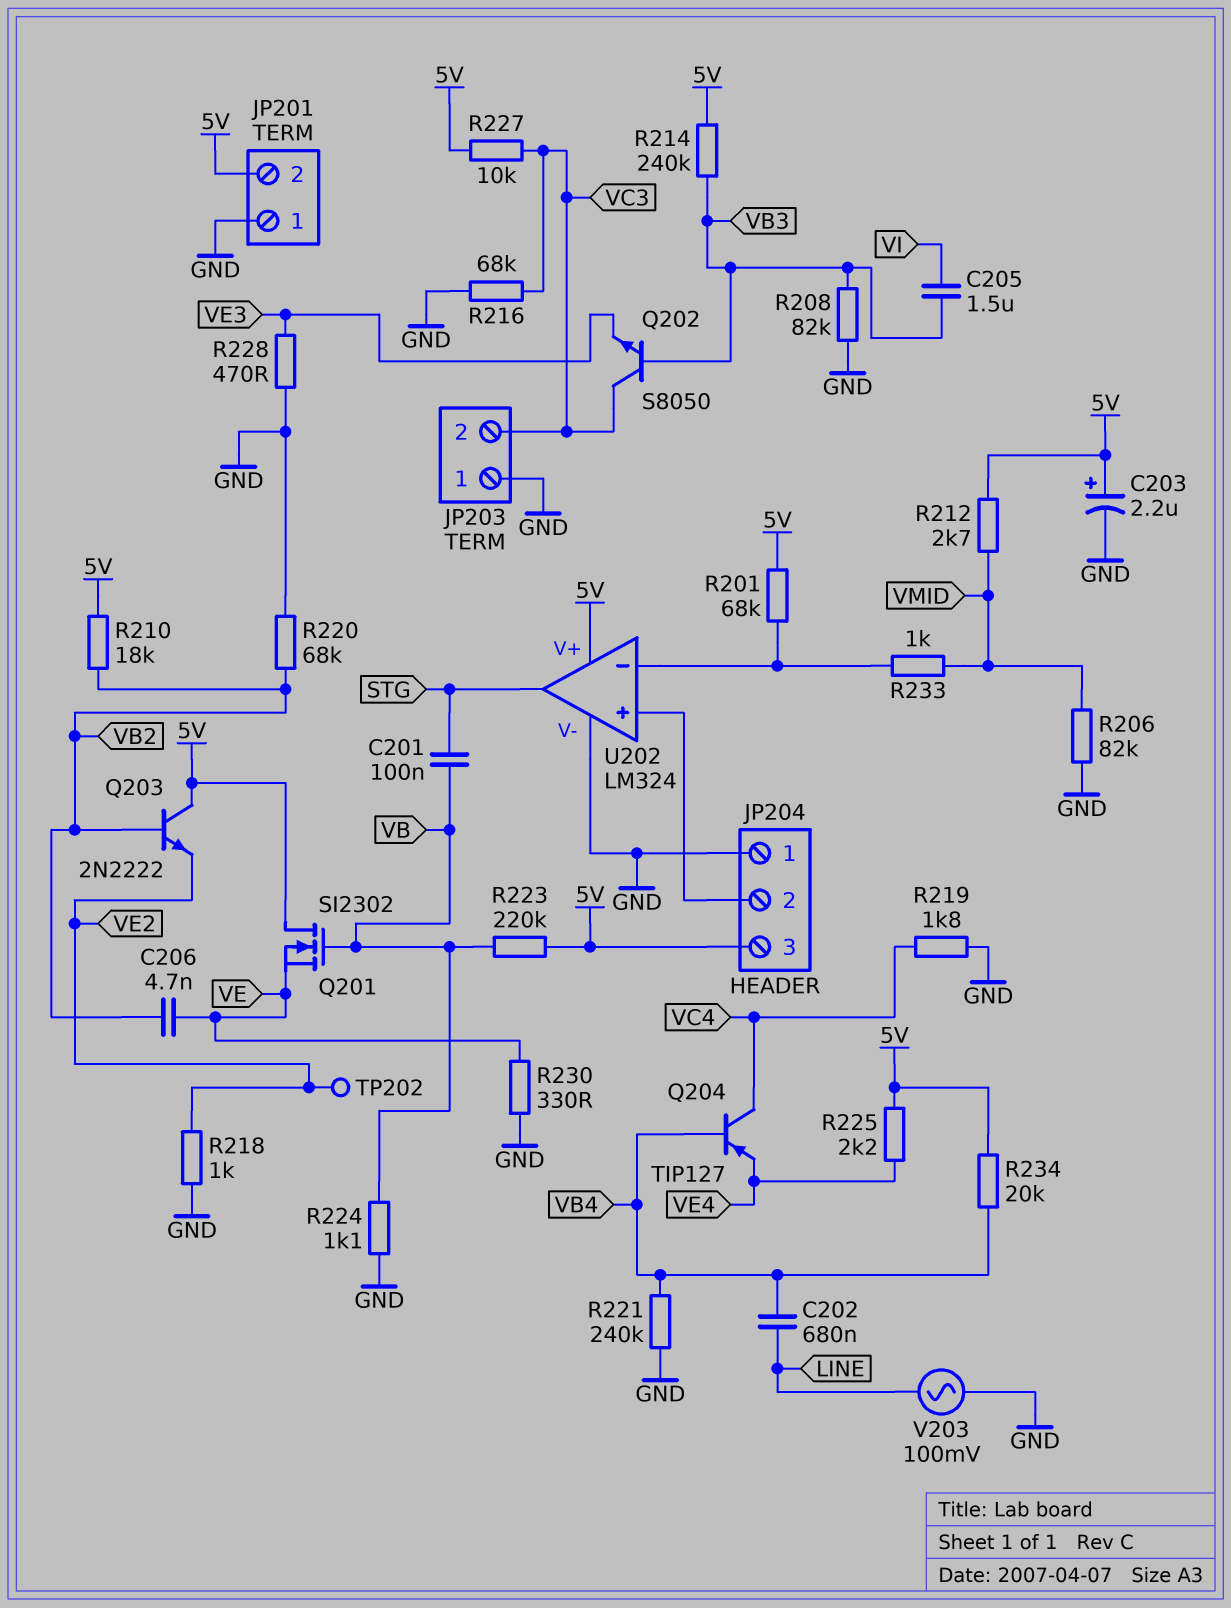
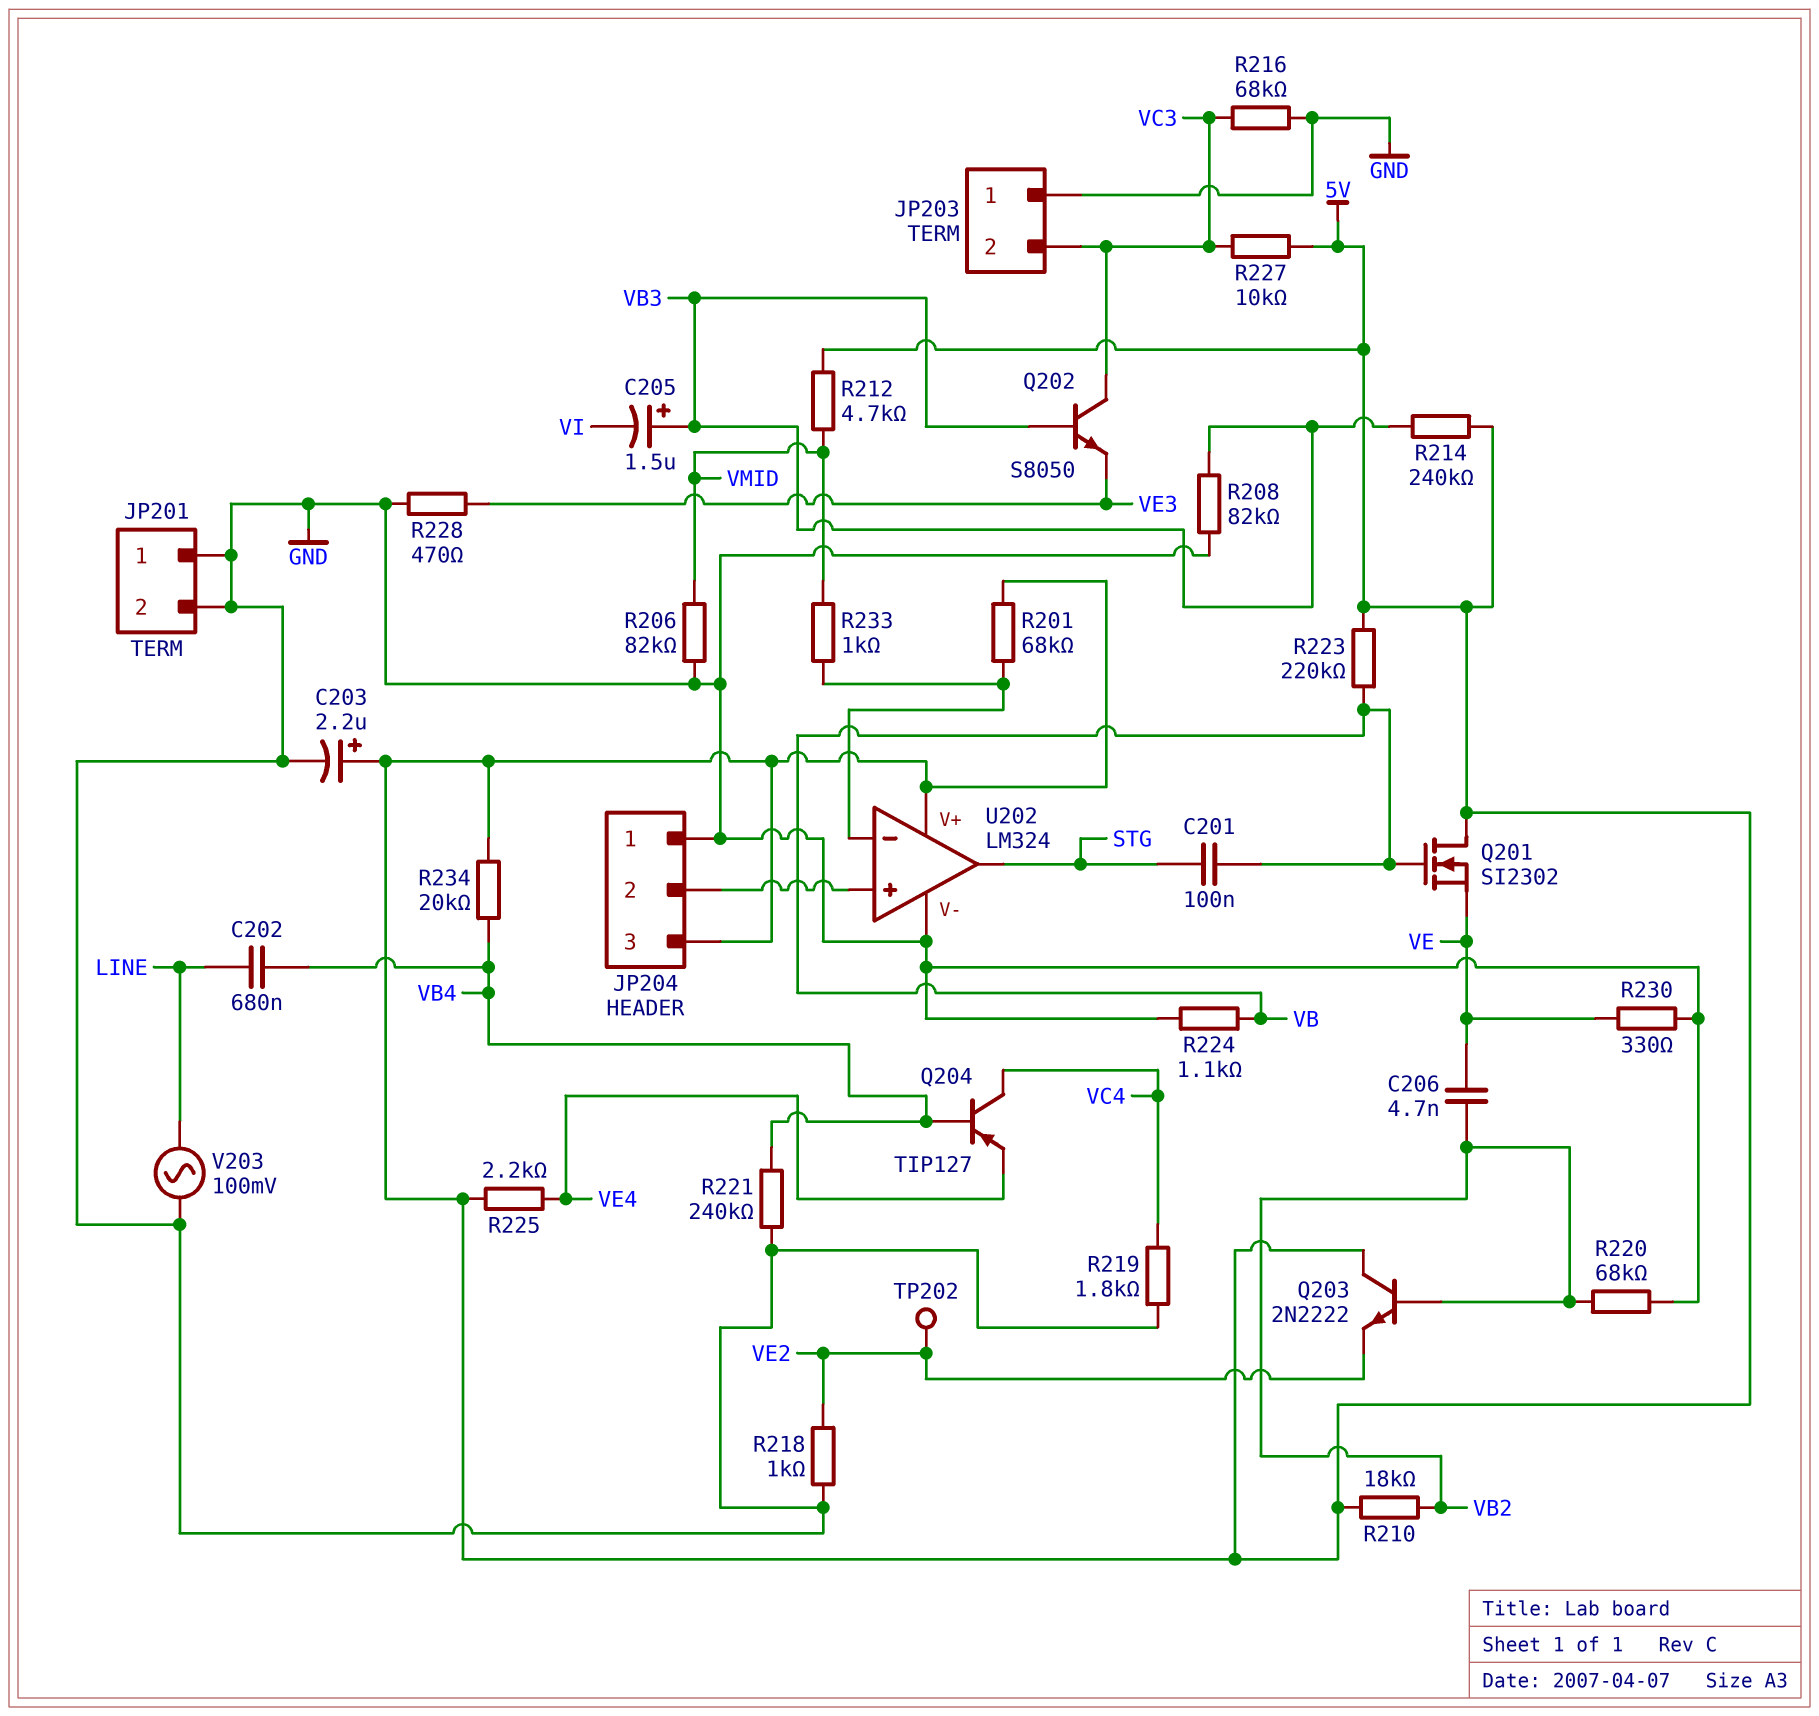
C205: 1.5uF (VB3, VI) -> 1.5uF (plus VB3, minus VI)
JP201 pin 2: 5V -> GND
R212: 2.7k (5V, VMID) -> 4.7k (5V, VMID)

